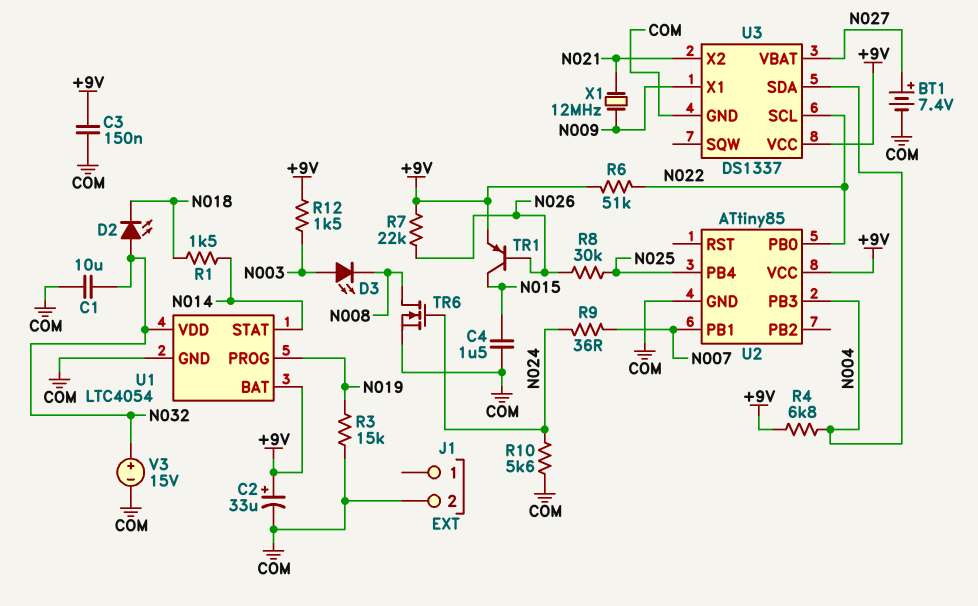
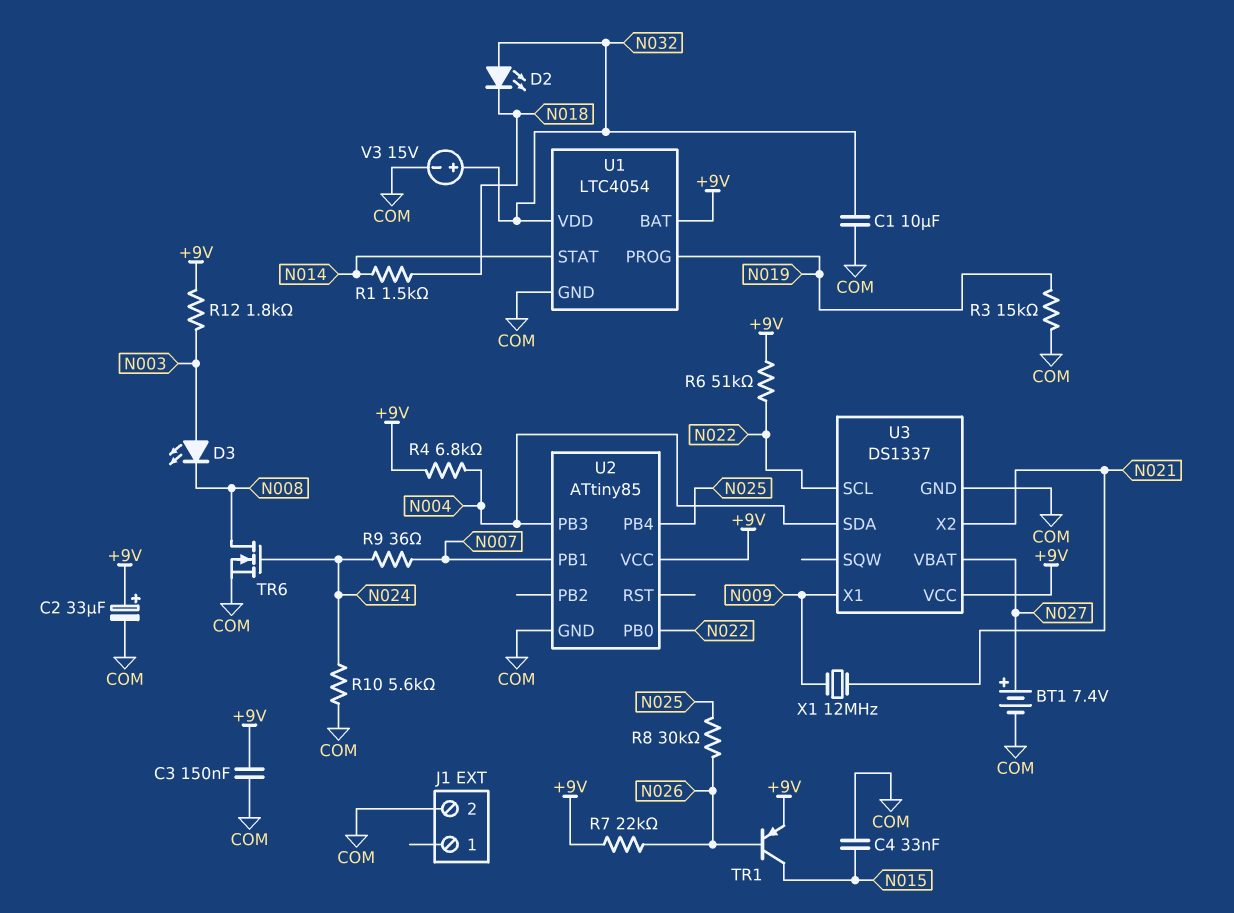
C4: 1.5uF (COM, N015) -> 33nF (COM, N015)
R12: 1.5k (+9V, N003) -> 1.8k (+9V, N003)

